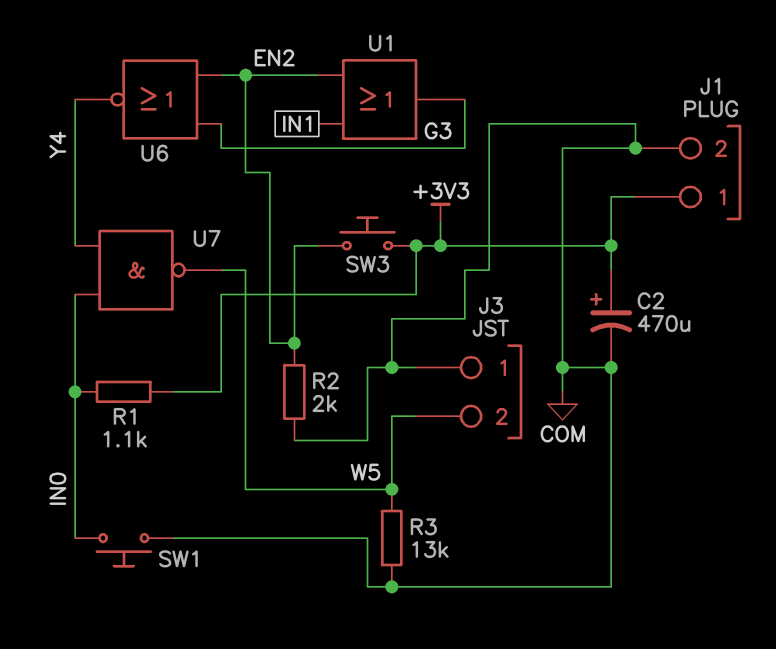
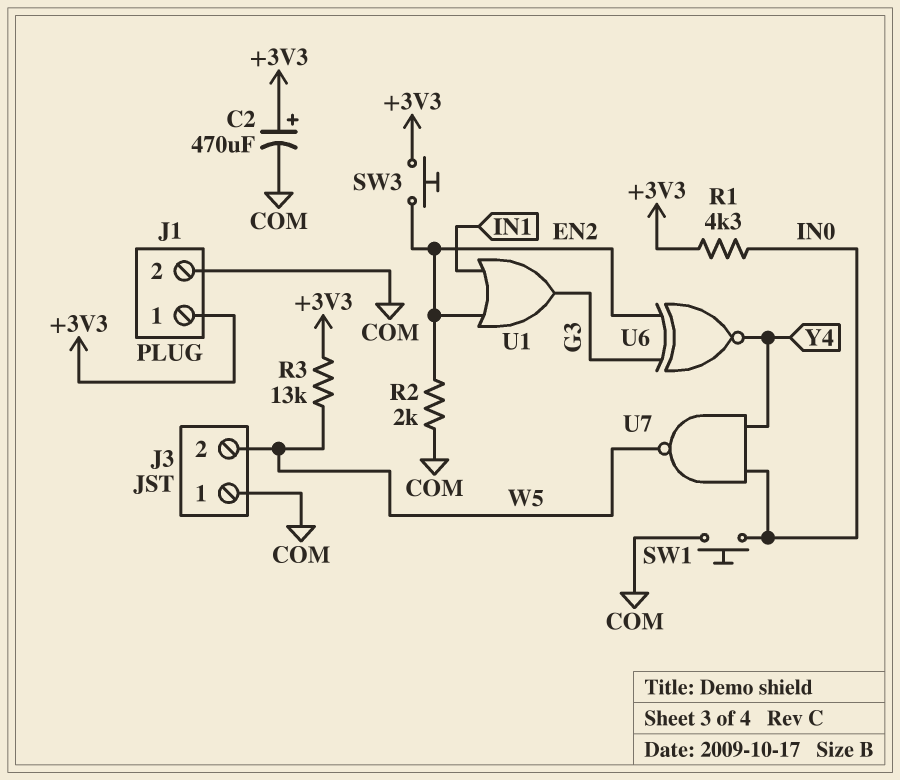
R1: 1.1k (+3V3, IN0) -> 4.3k (+3V3, IN0)
R3: 13k (COM, W5) -> 13k (+3V3, W5)
U6: NOR (in EN2, in G3, out Y4) -> XNOR (in EN2, in G3, out Y4)

